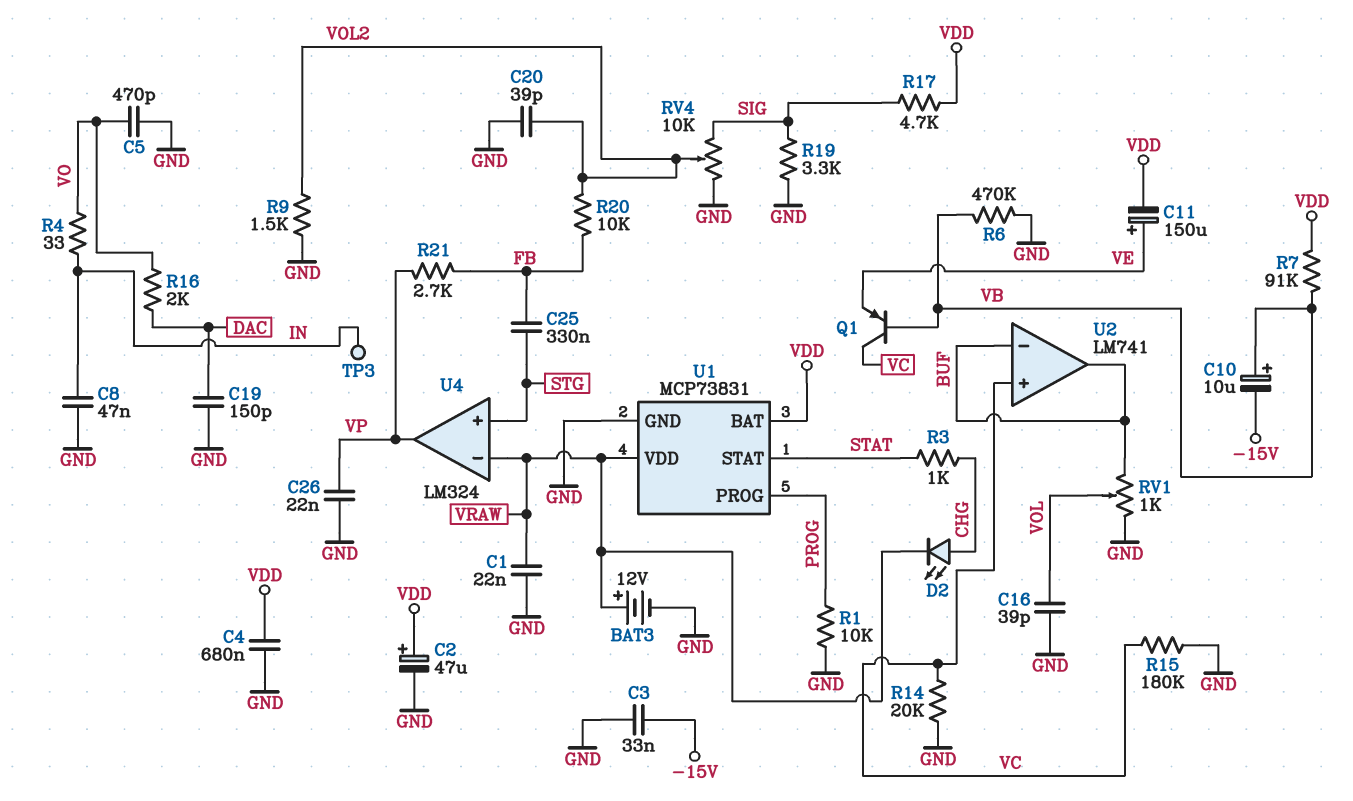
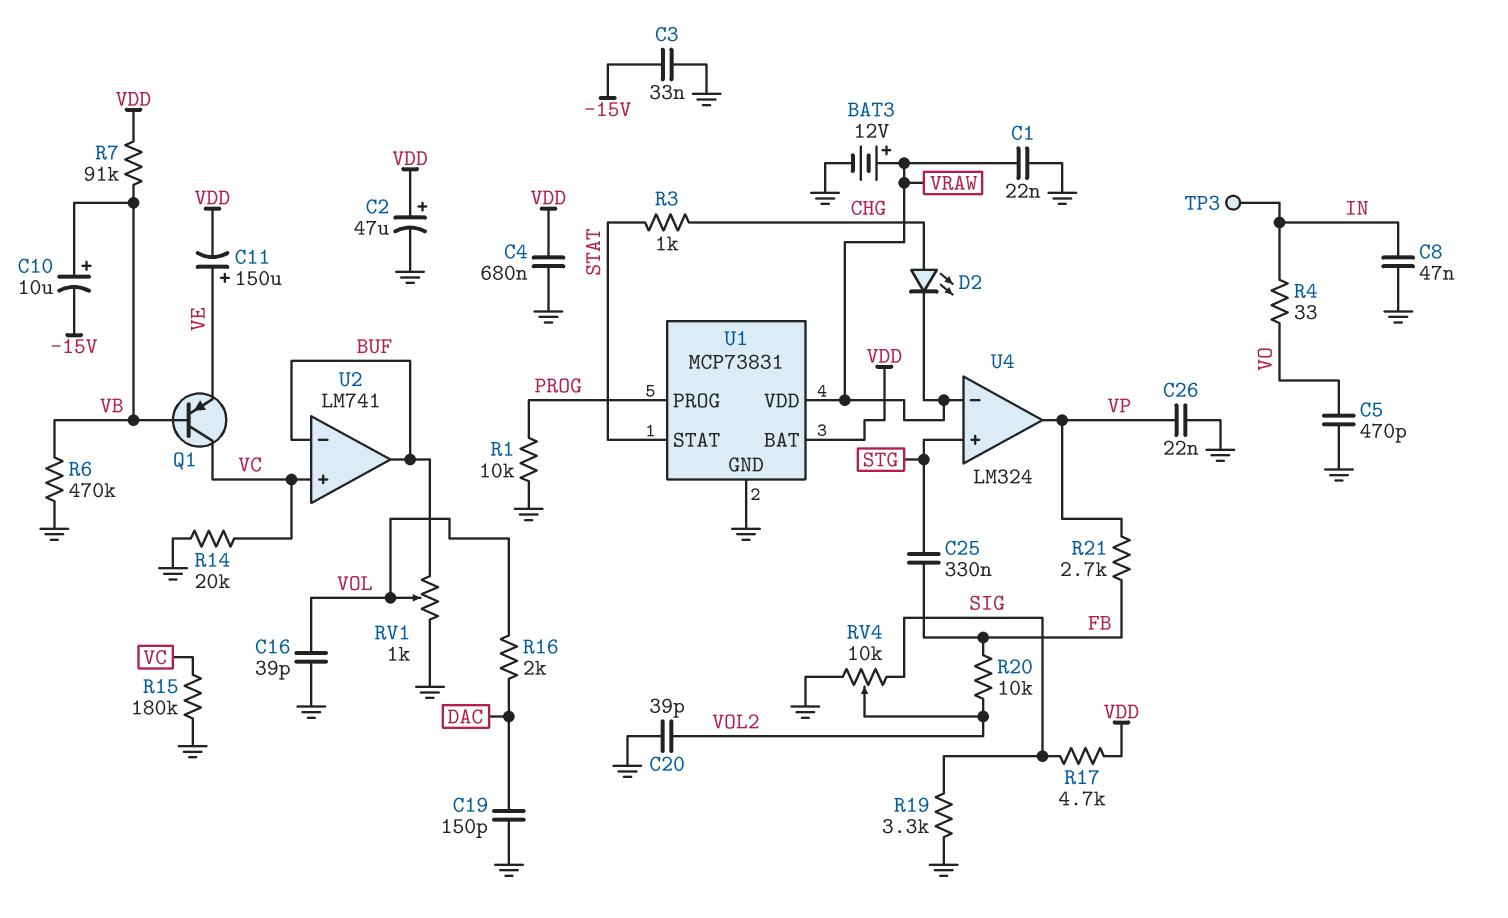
R9: 1.5k (GND, VOL2) -> none
R16: 2k (DAC, VO) -> 2k (DAC, VOL)

